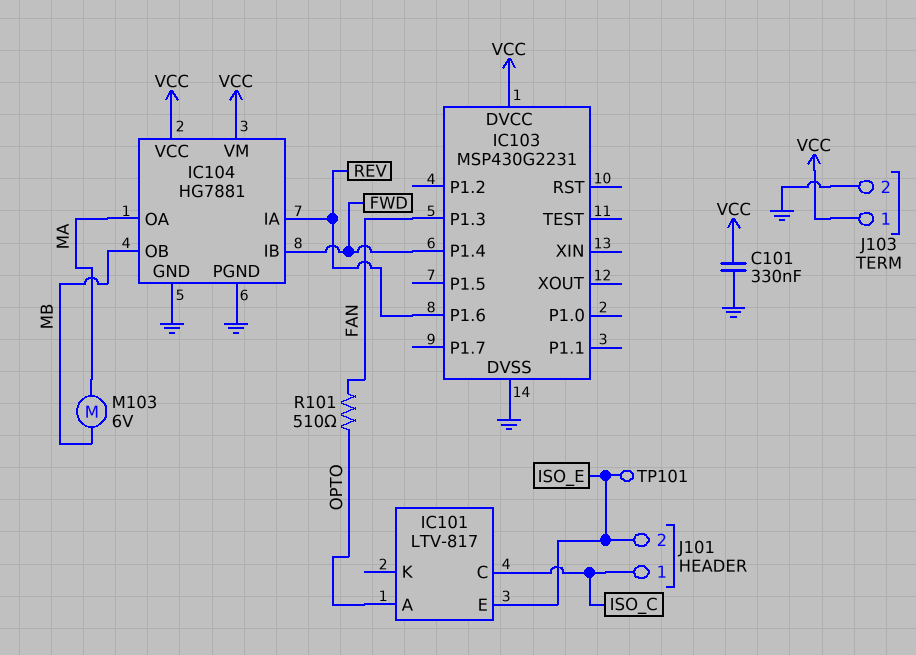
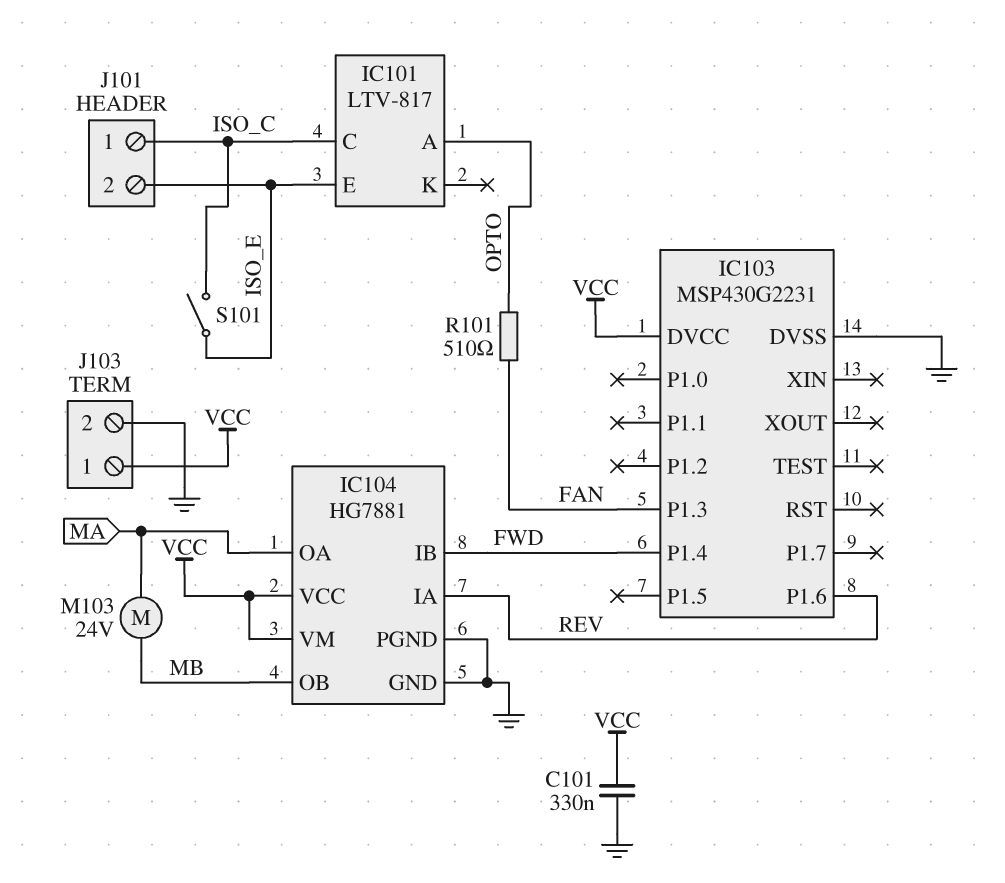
M103: motor 6V (MA, MB) -> motor 24V (MA, MB)
S101: none -> switch (ISO_C, ISO_E)
TP101: test point (ISO_E) -> none

